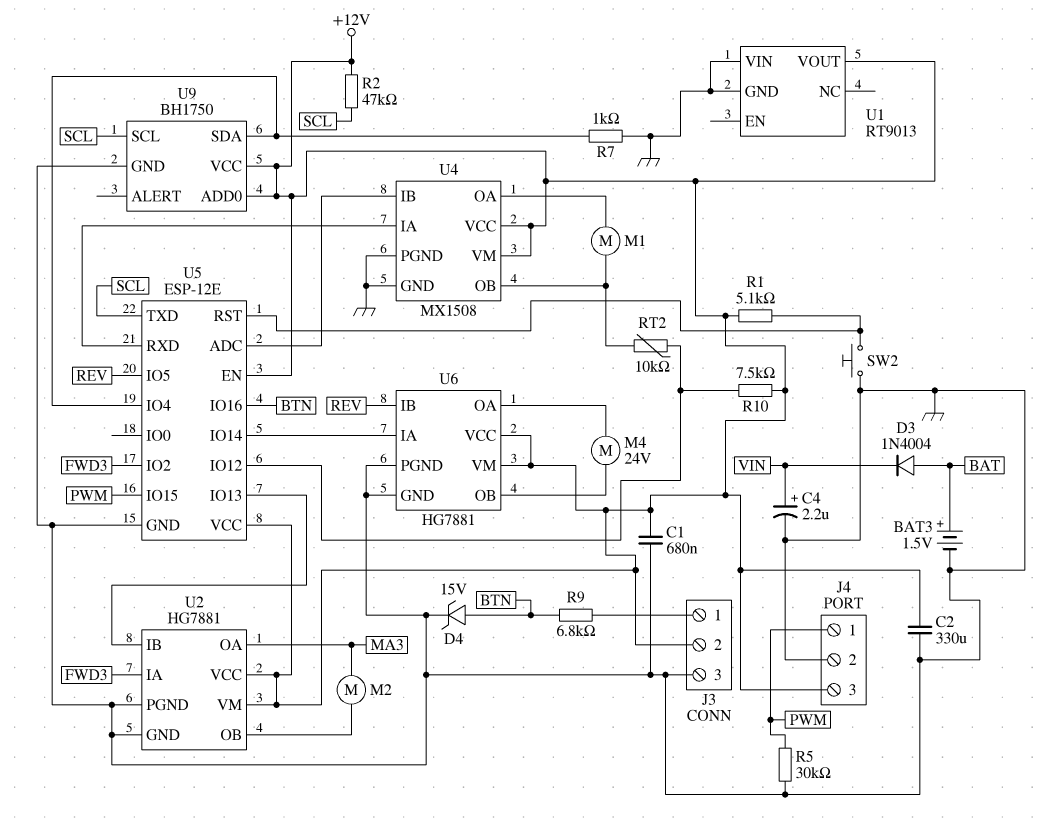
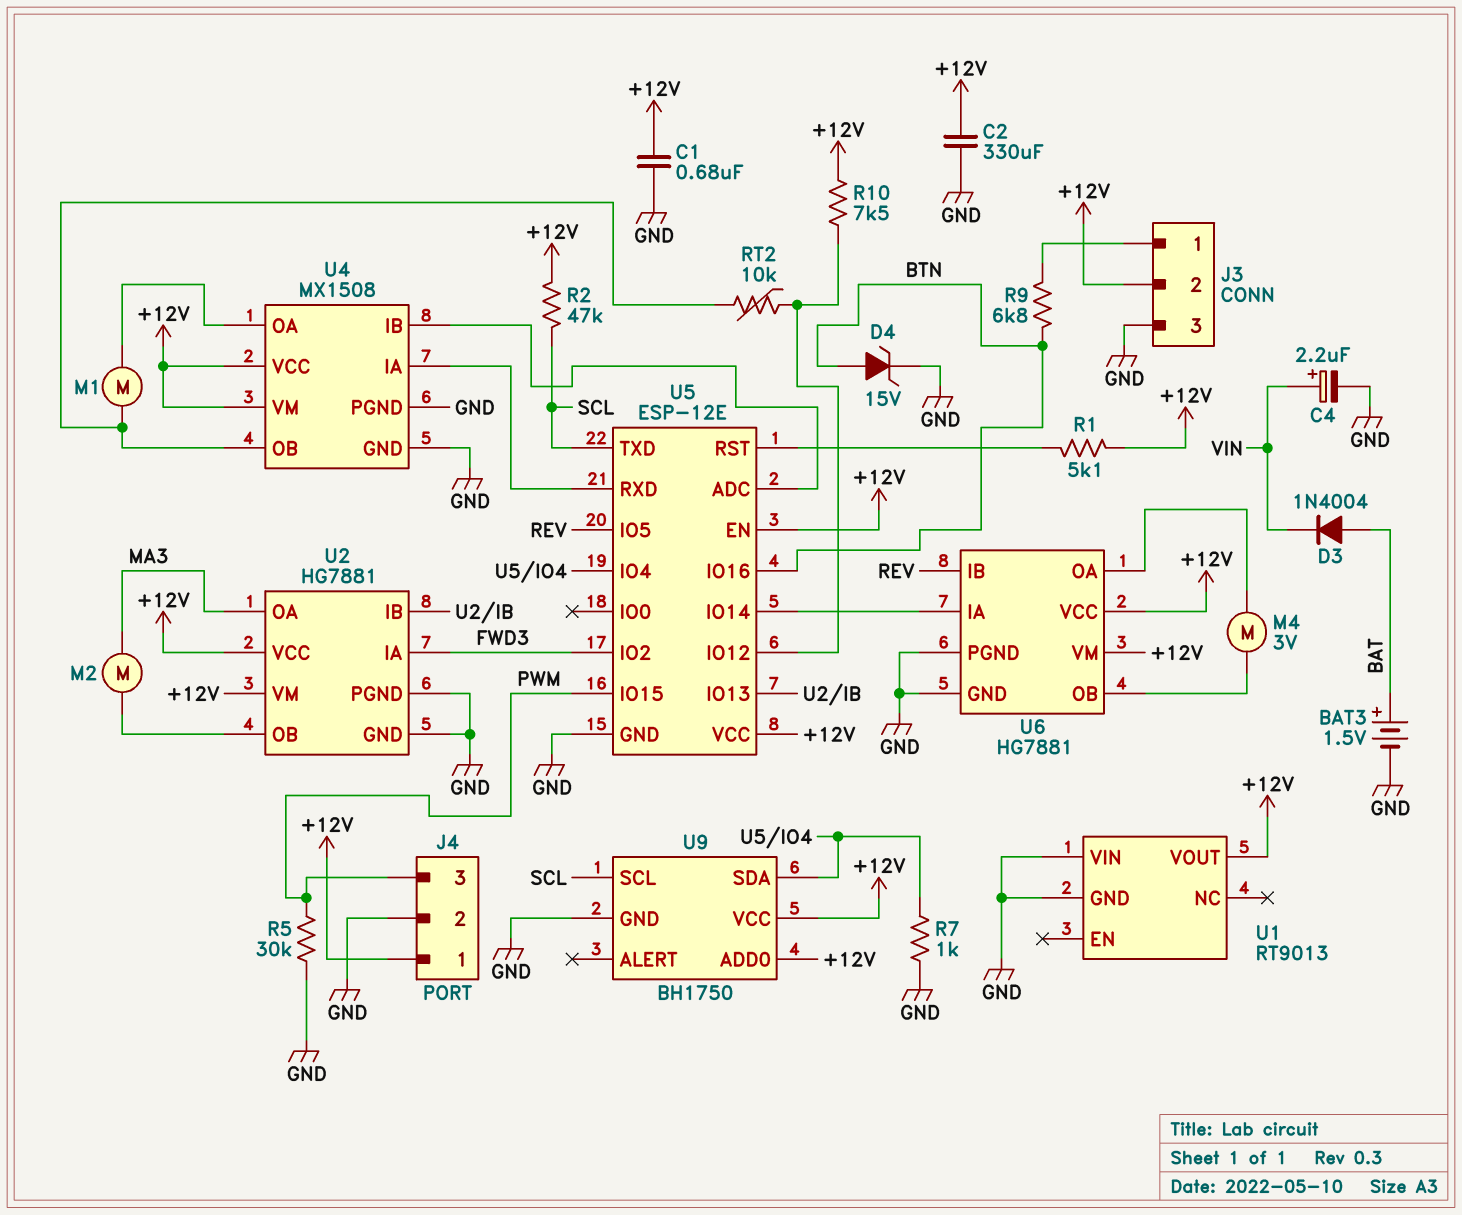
J4 pin 1: PWM -> +12V
J4 pin 3: +12V -> PWM
M4: motor 24V (U6/OA, U6/OB) -> motor 3V (U6/OA, U6/OB)
SW2: button (GND, U5/RST) -> none

